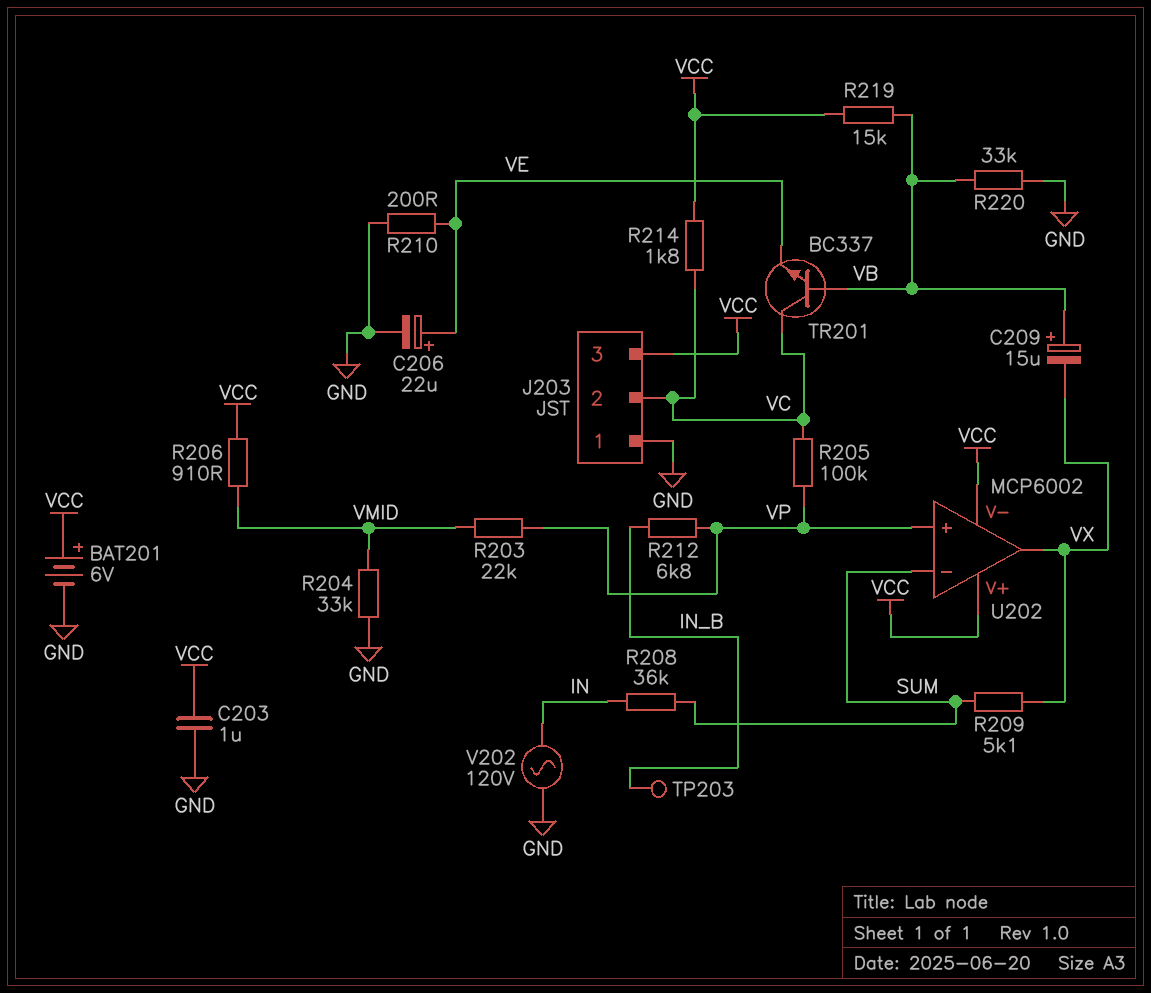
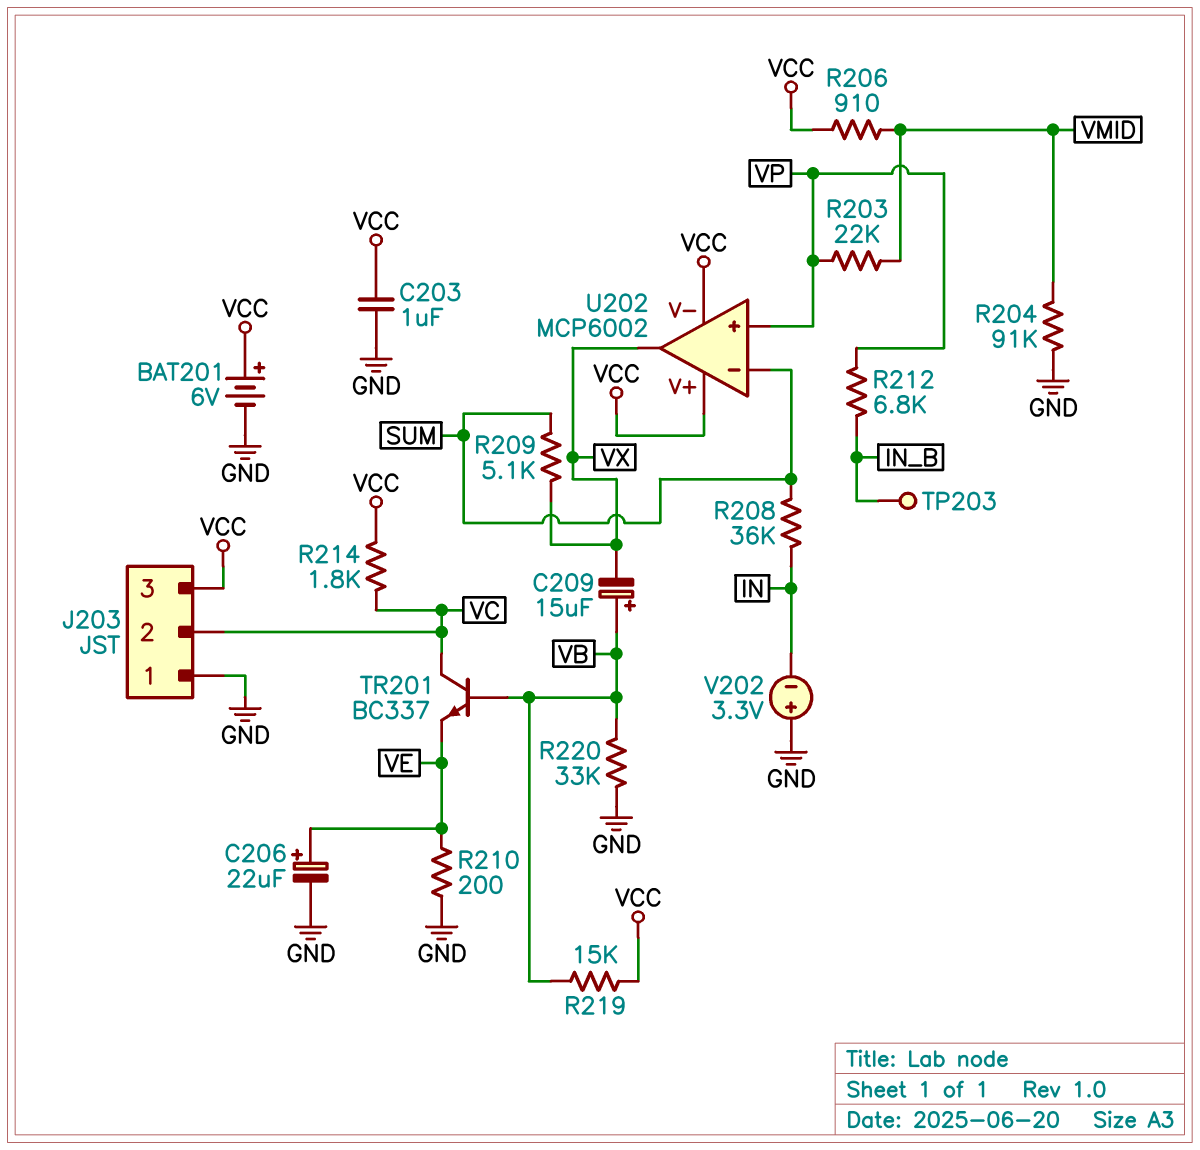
R204: 33k (GND, VMID) -> 91k (GND, VMID)
R205: 100k (VC, VP) -> none
V202: AC 120V (GND, IN) -> 3.3V (plus GND, minus IN)

